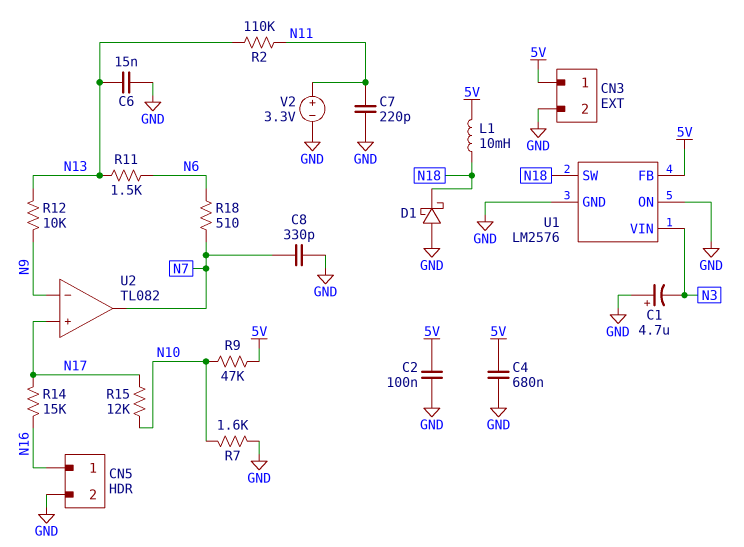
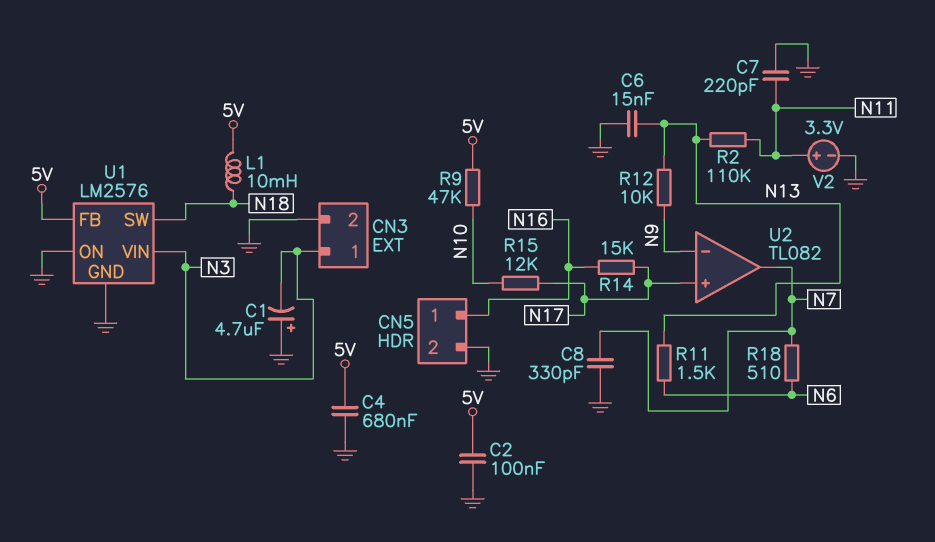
CN3 pin 1: 5V -> N3
D1: schottky (A GND, K N18) -> none
R7: 1.6k (GND, N10) -> none

